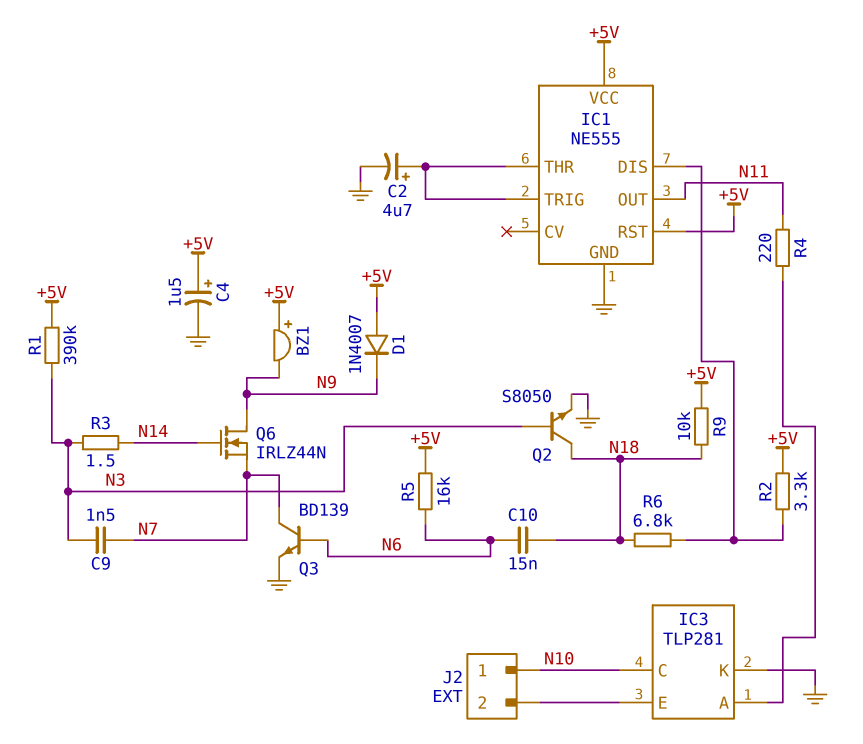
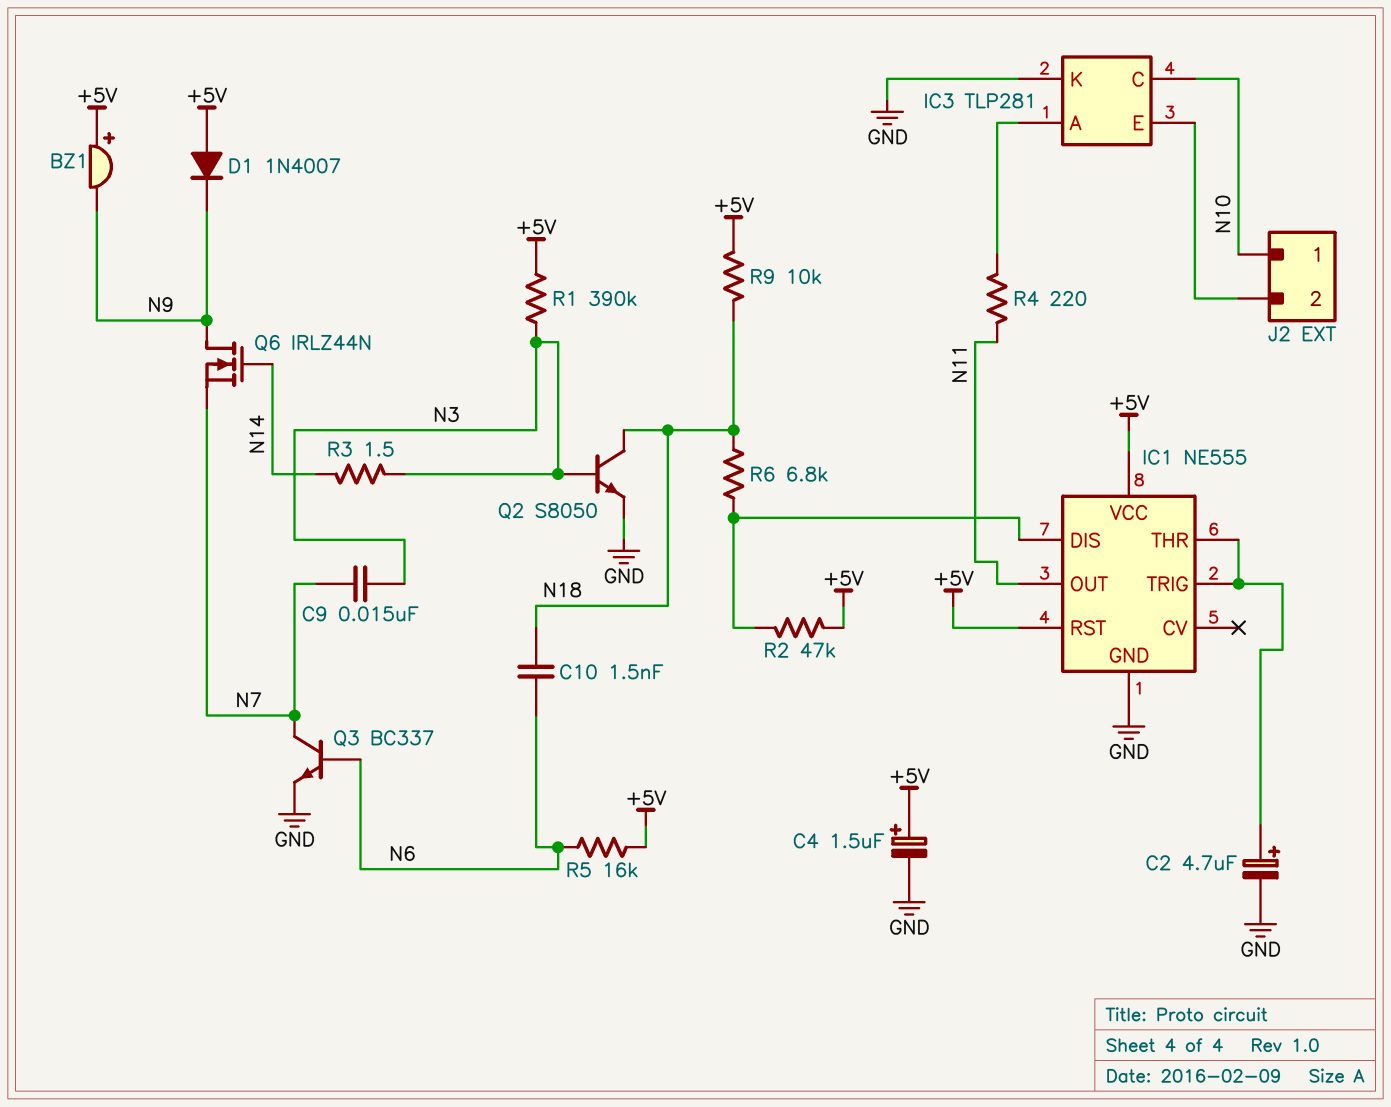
C9: 1.5nF (N3, N7) -> 15nF (N3, N7)
C10: 15nF (N6, N18) -> 1.5nF (N6, N18)
Q3: NPN BD139 (B N6, C N7, E GND) -> NPN BC337 (B N6, C N7, E GND)
R2: 3.3k (+5V, IC1/DIS) -> 47k (+5V, IC1/DIS)

